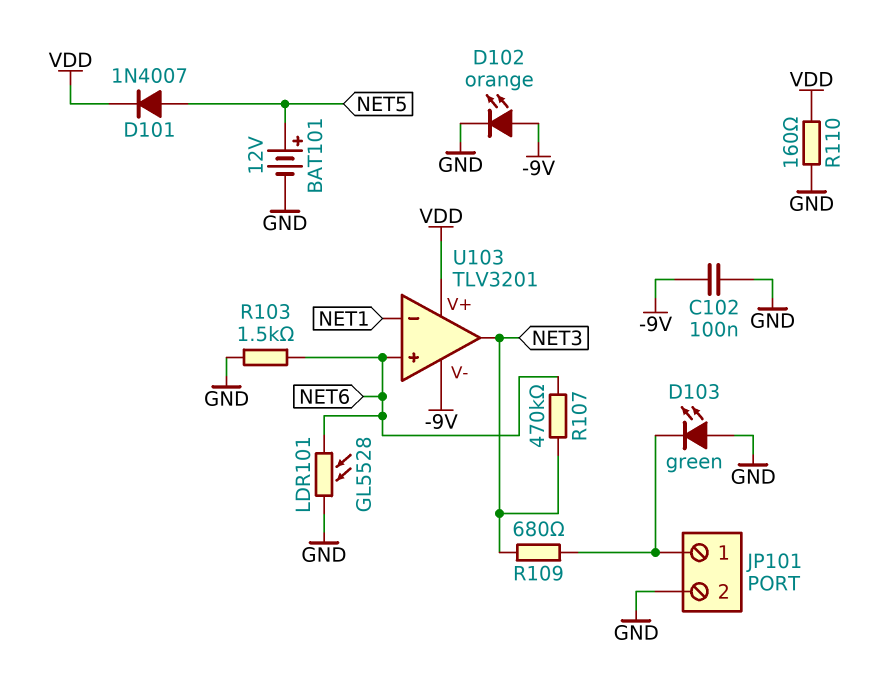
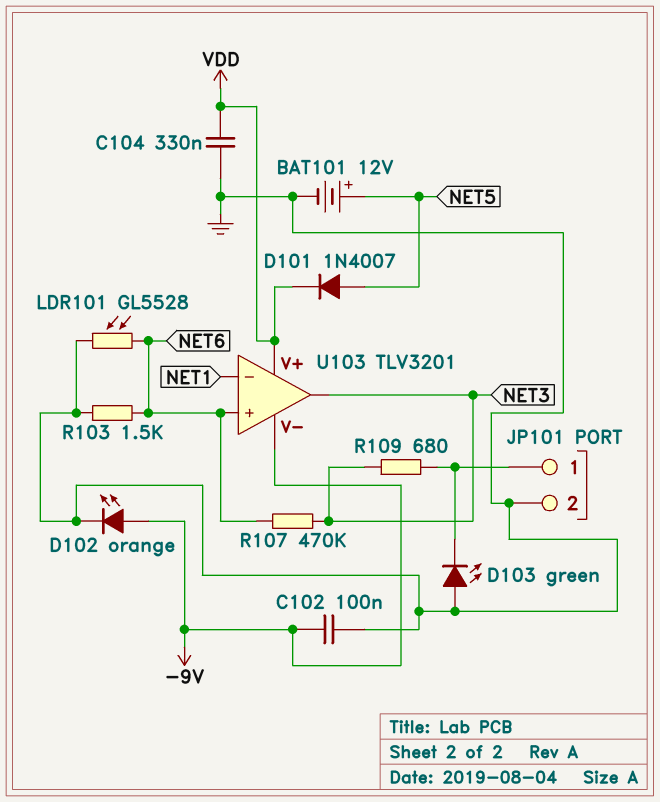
C104: none -> 330nF (GND, VDD)
R110: 160 (GND, VDD) -> none

